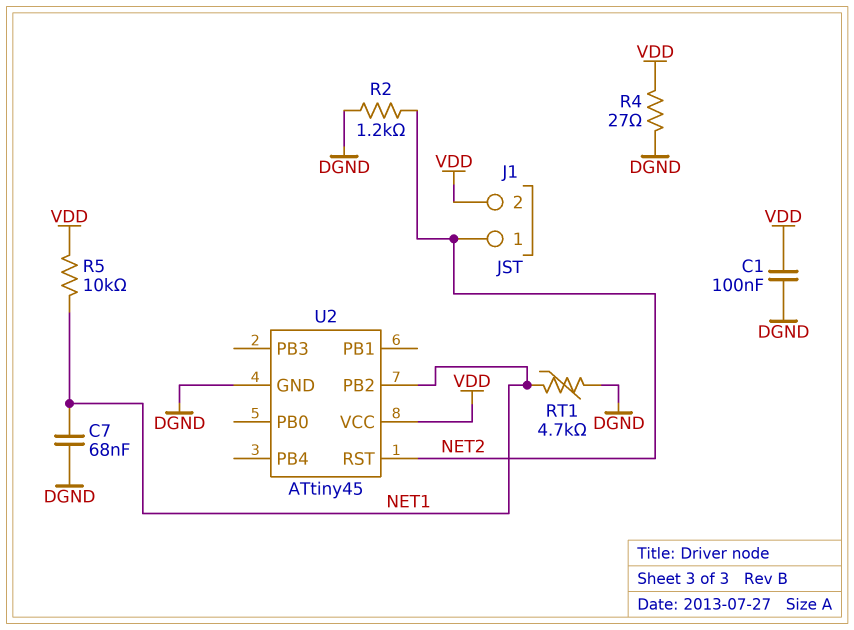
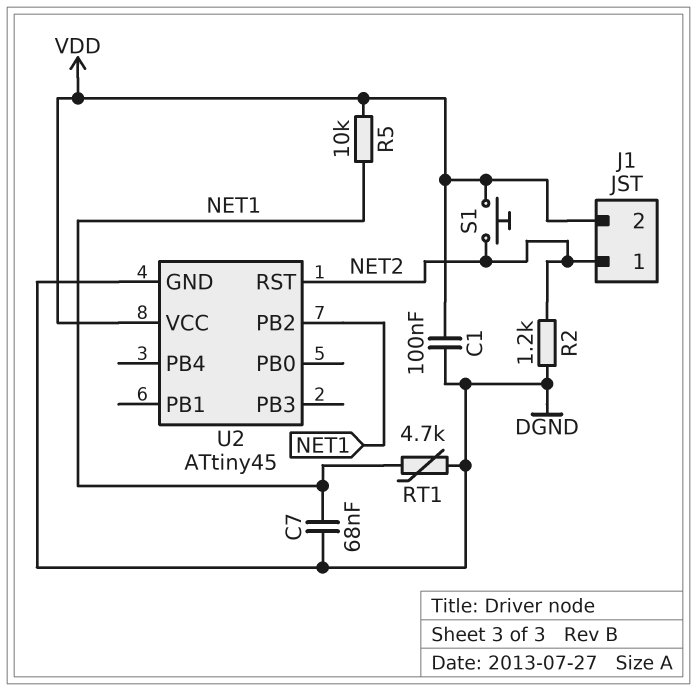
R4: 27 (DGND, VDD) -> none
S1: none -> button (NET2, VDD)

